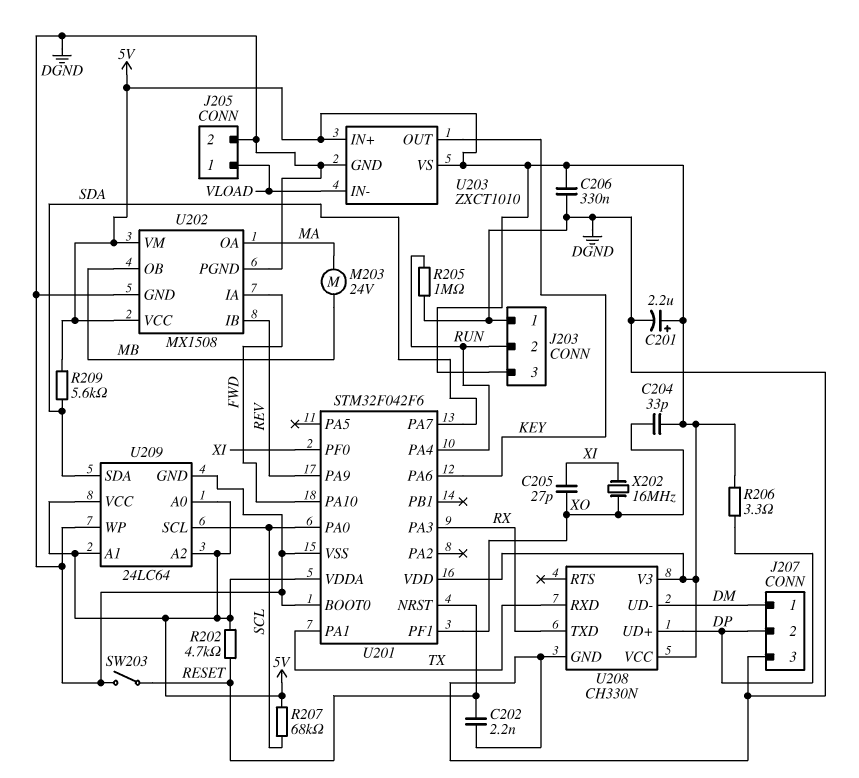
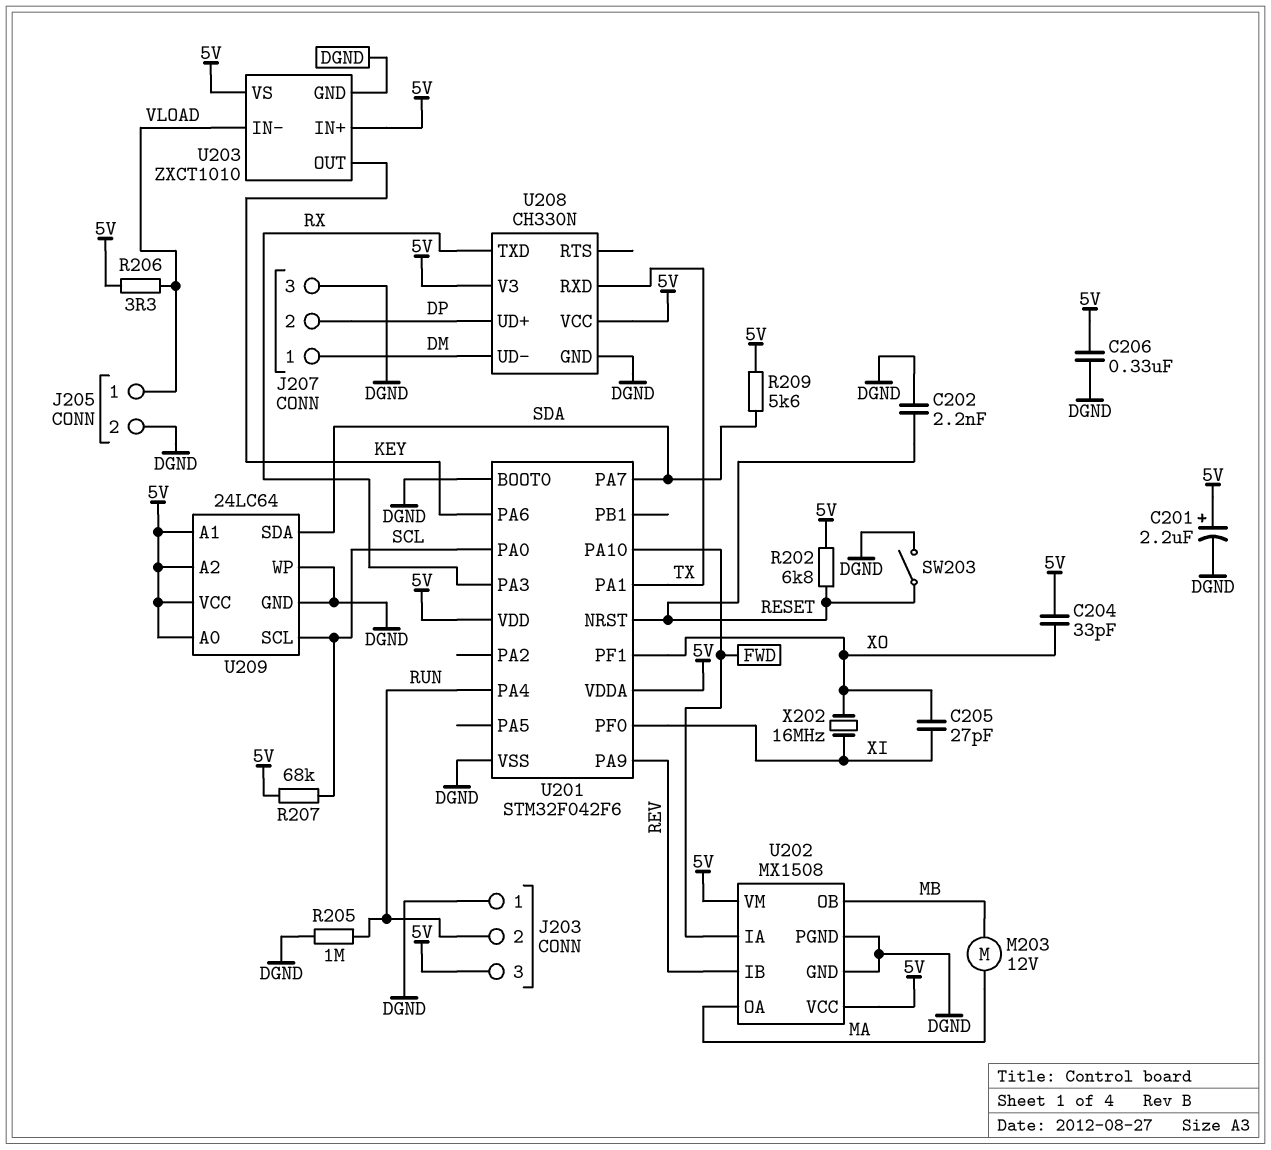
M203: motor 24V (MA, MB) -> motor 12V (MA, MB)
R202: 4.7k (5V, RESET) -> 6.8k (5V, RESET)
R206: 3.3 (5V, DP) -> 3.3 (5V, VLOAD)

